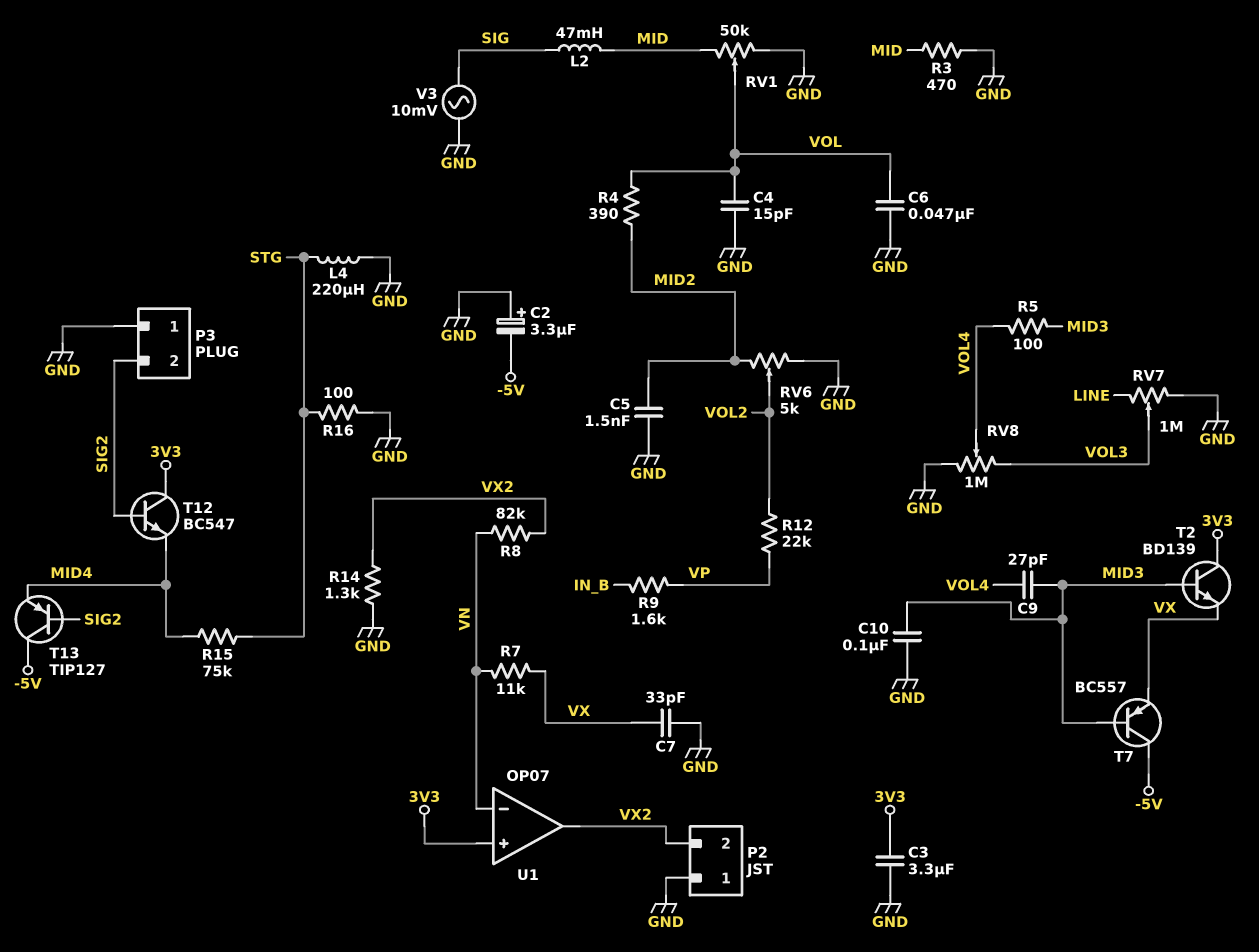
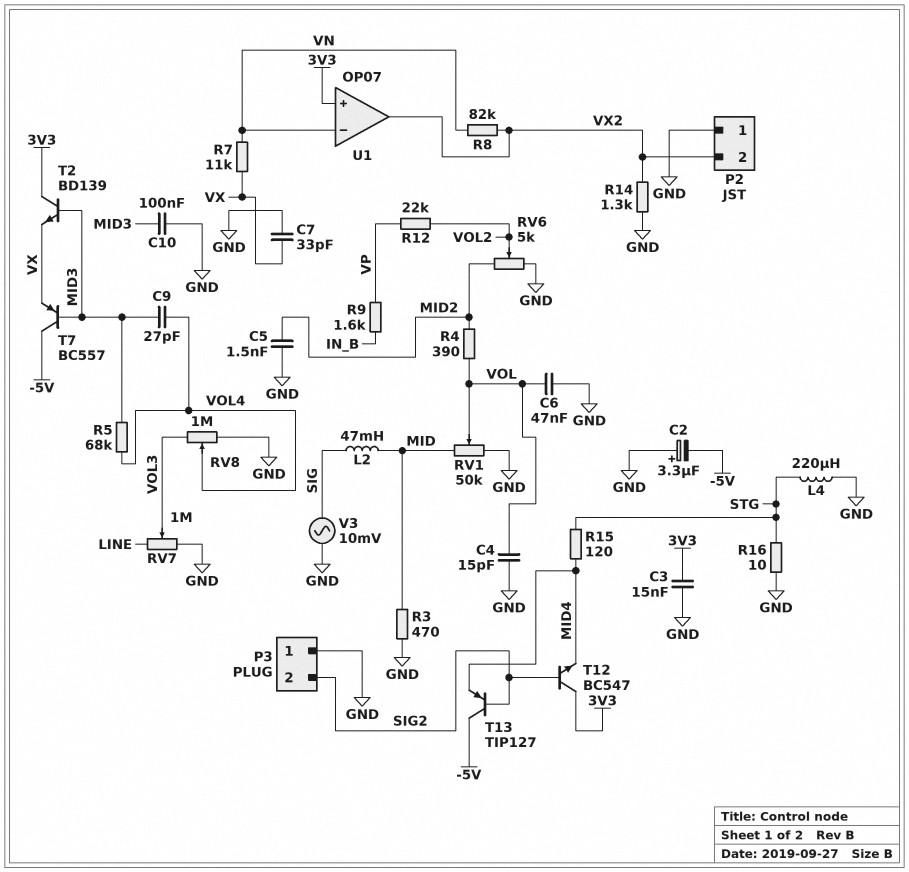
C3: 3.3uF (3V3, GND) -> 15nF (3V3, GND)
R5: 100 (MID3, VOL4) -> 68k (MID3, VOL4)
R15: 75k (MID4, STG) -> 120 (MID4, STG)
R16: 100 (GND, STG) -> 10 (GND, STG)

